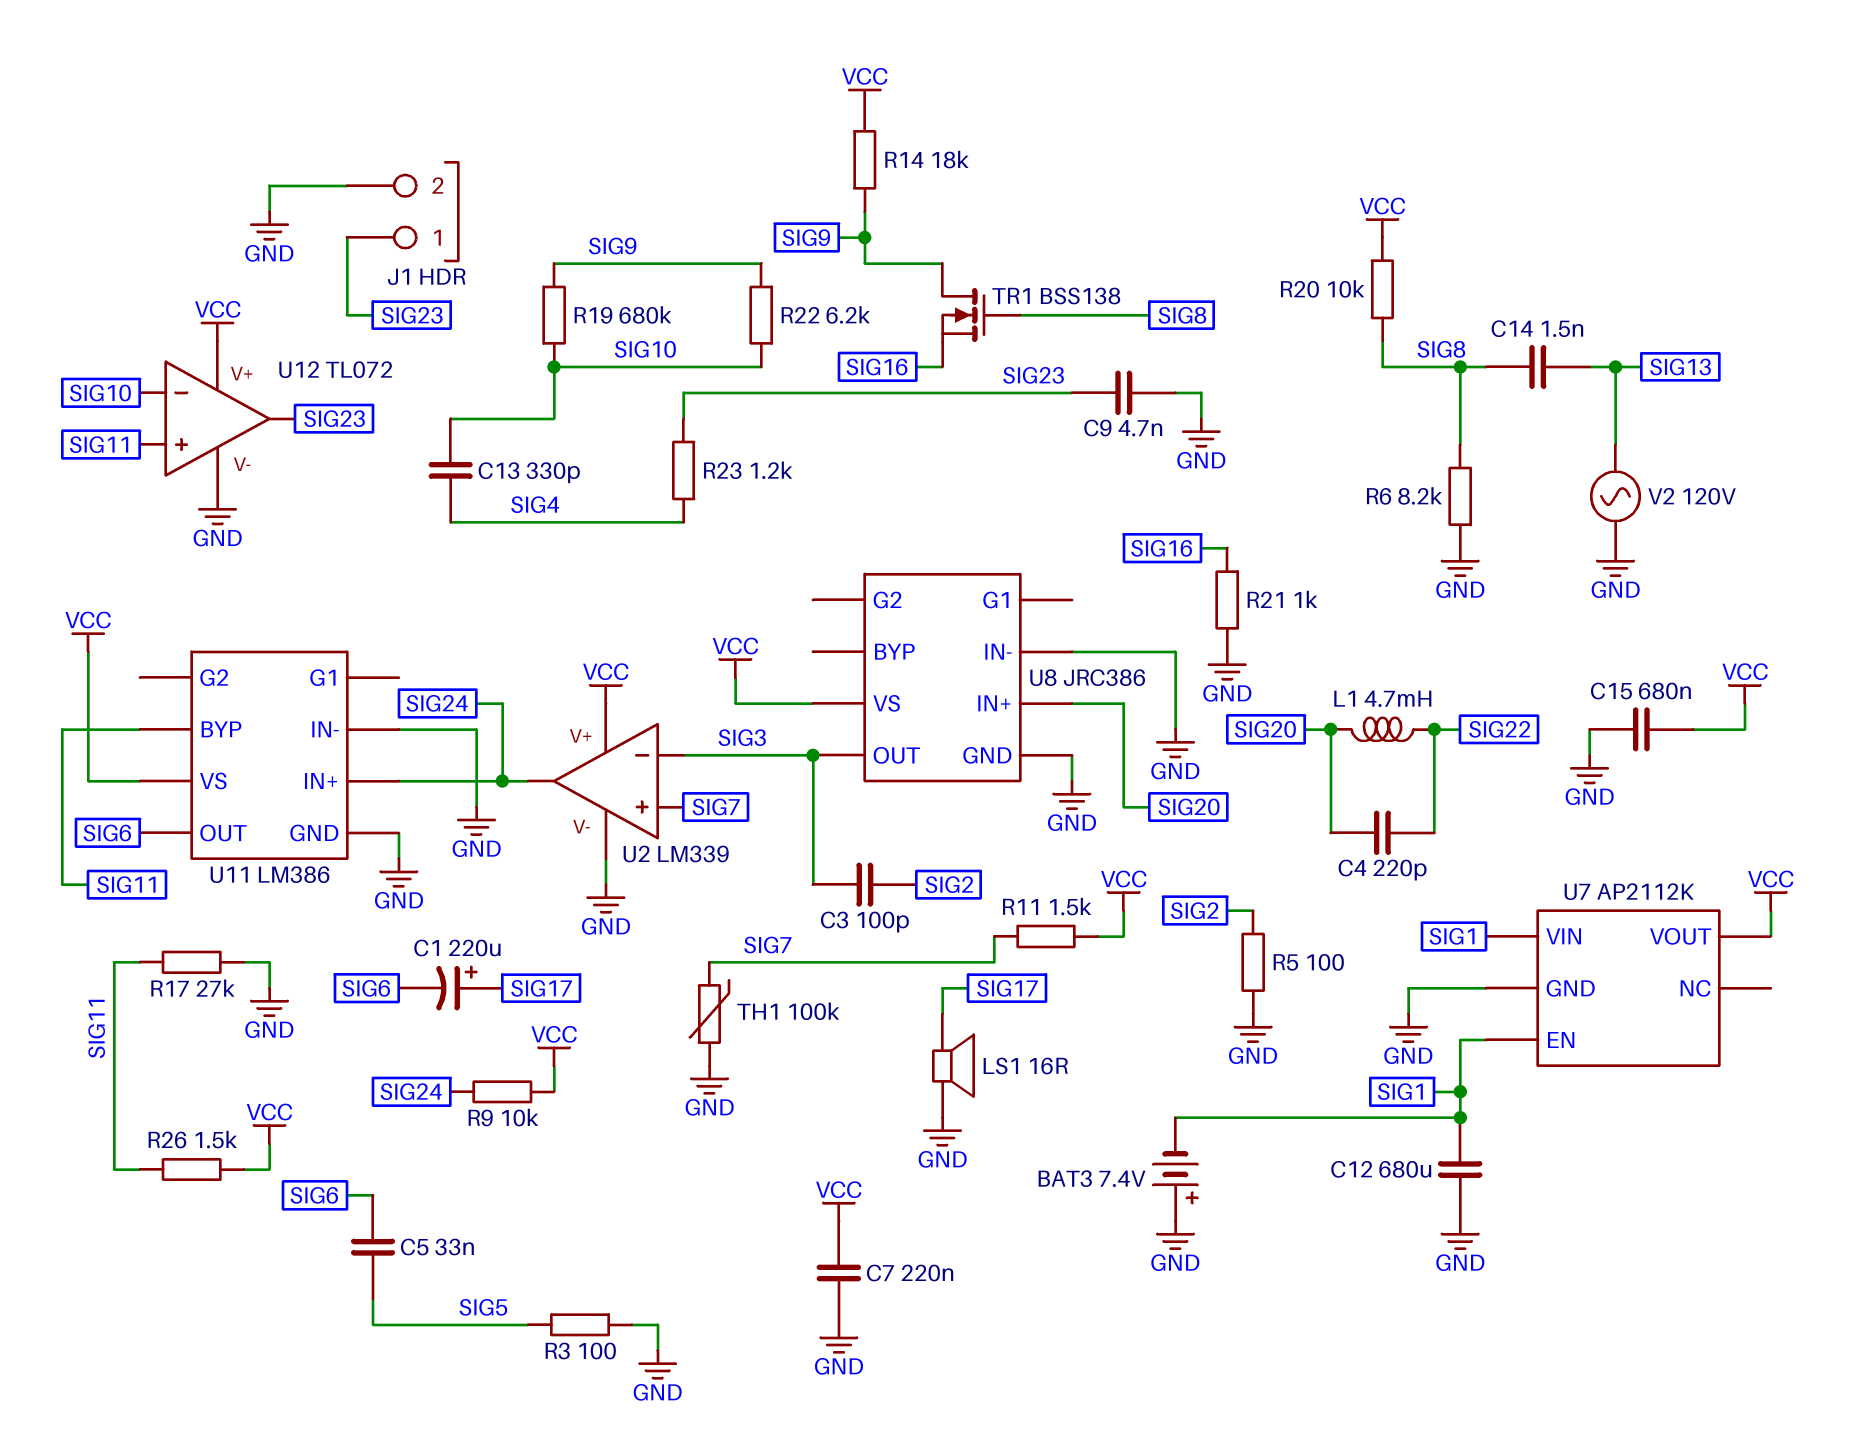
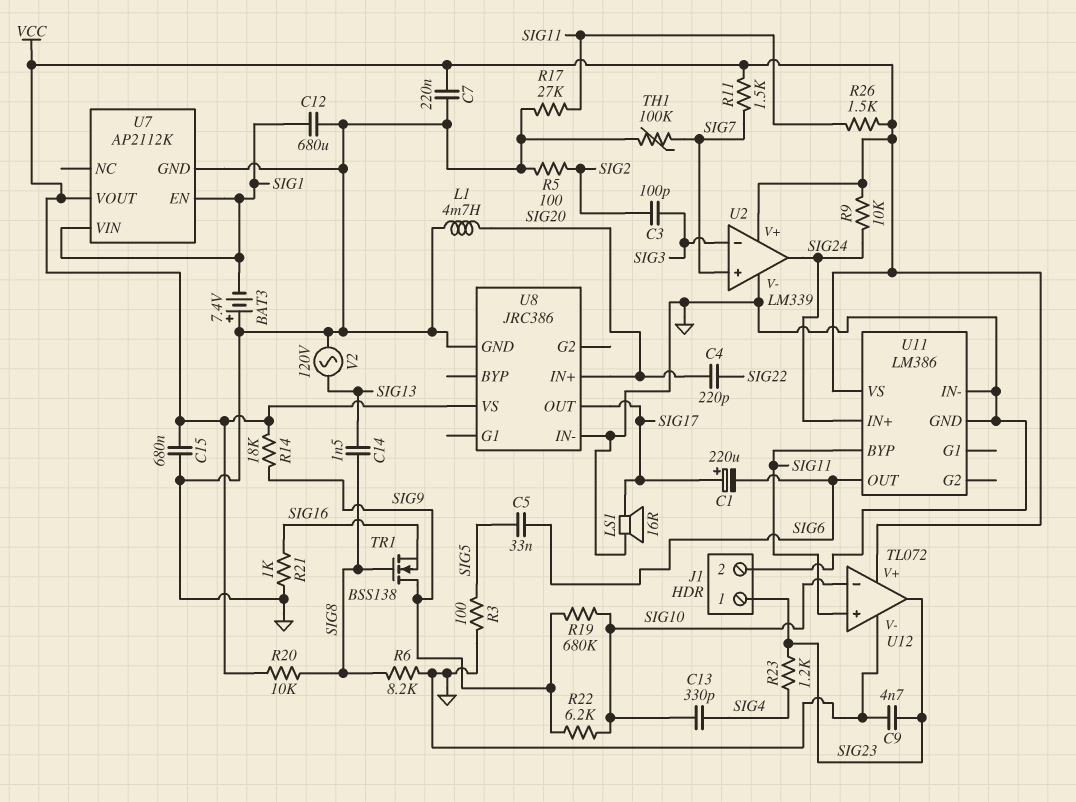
L1: 4.7mH (SIG20, SIG22) -> 4.7mH (GND, SIG20)
U8 pin OUT: SIG3 -> SIG17

